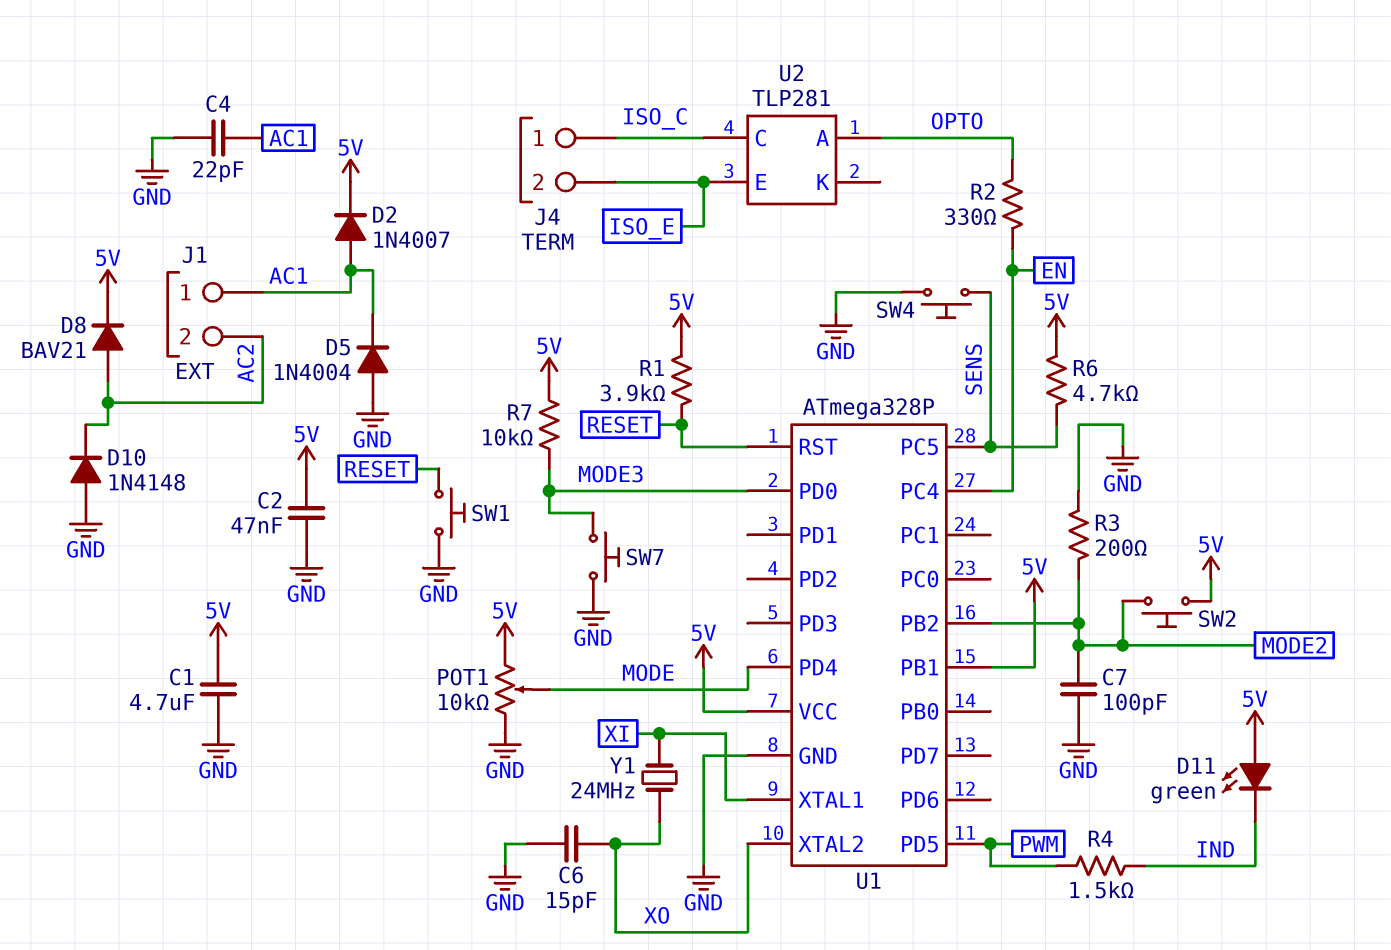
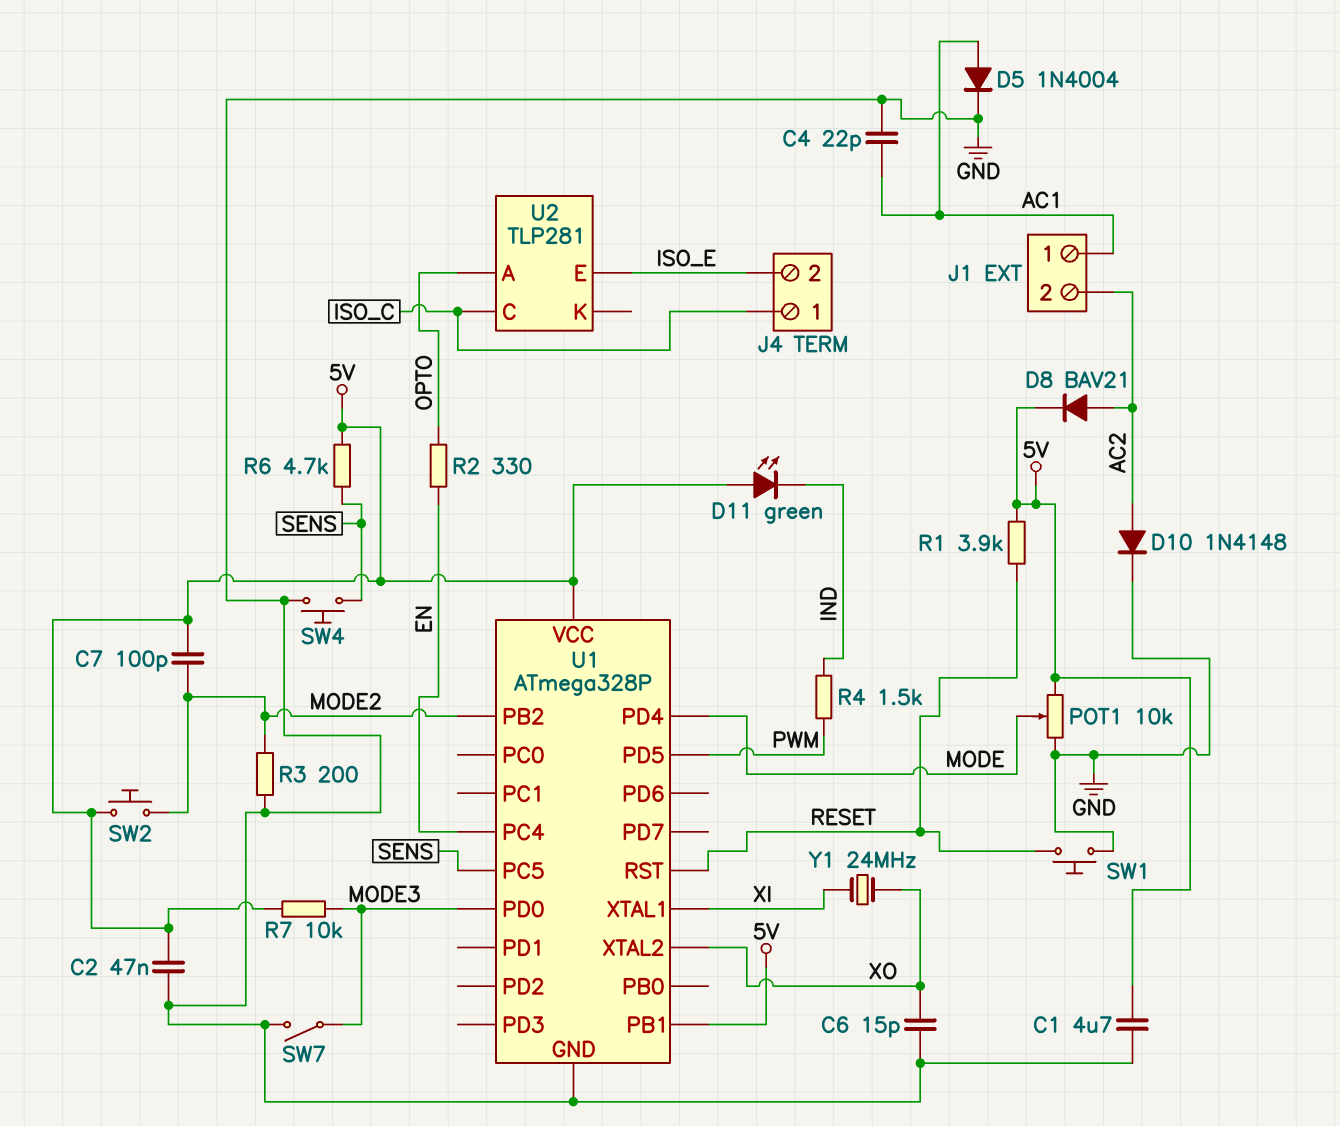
C7: 100pF (GND, MODE2) -> 100pF (5V, MODE2)
D2: diode 1N4007 (A AC1, K 5V) -> none
D5: diode 1N4004 (A GND, K AC1) -> diode 1N4004 (A AC1, K GND)
D10: diode 1N4148 (A GND, K AC2) -> diode 1N4148 (A AC2, K GND)
SW7: button (GND, MODE3) -> switch (GND, MODE3)

